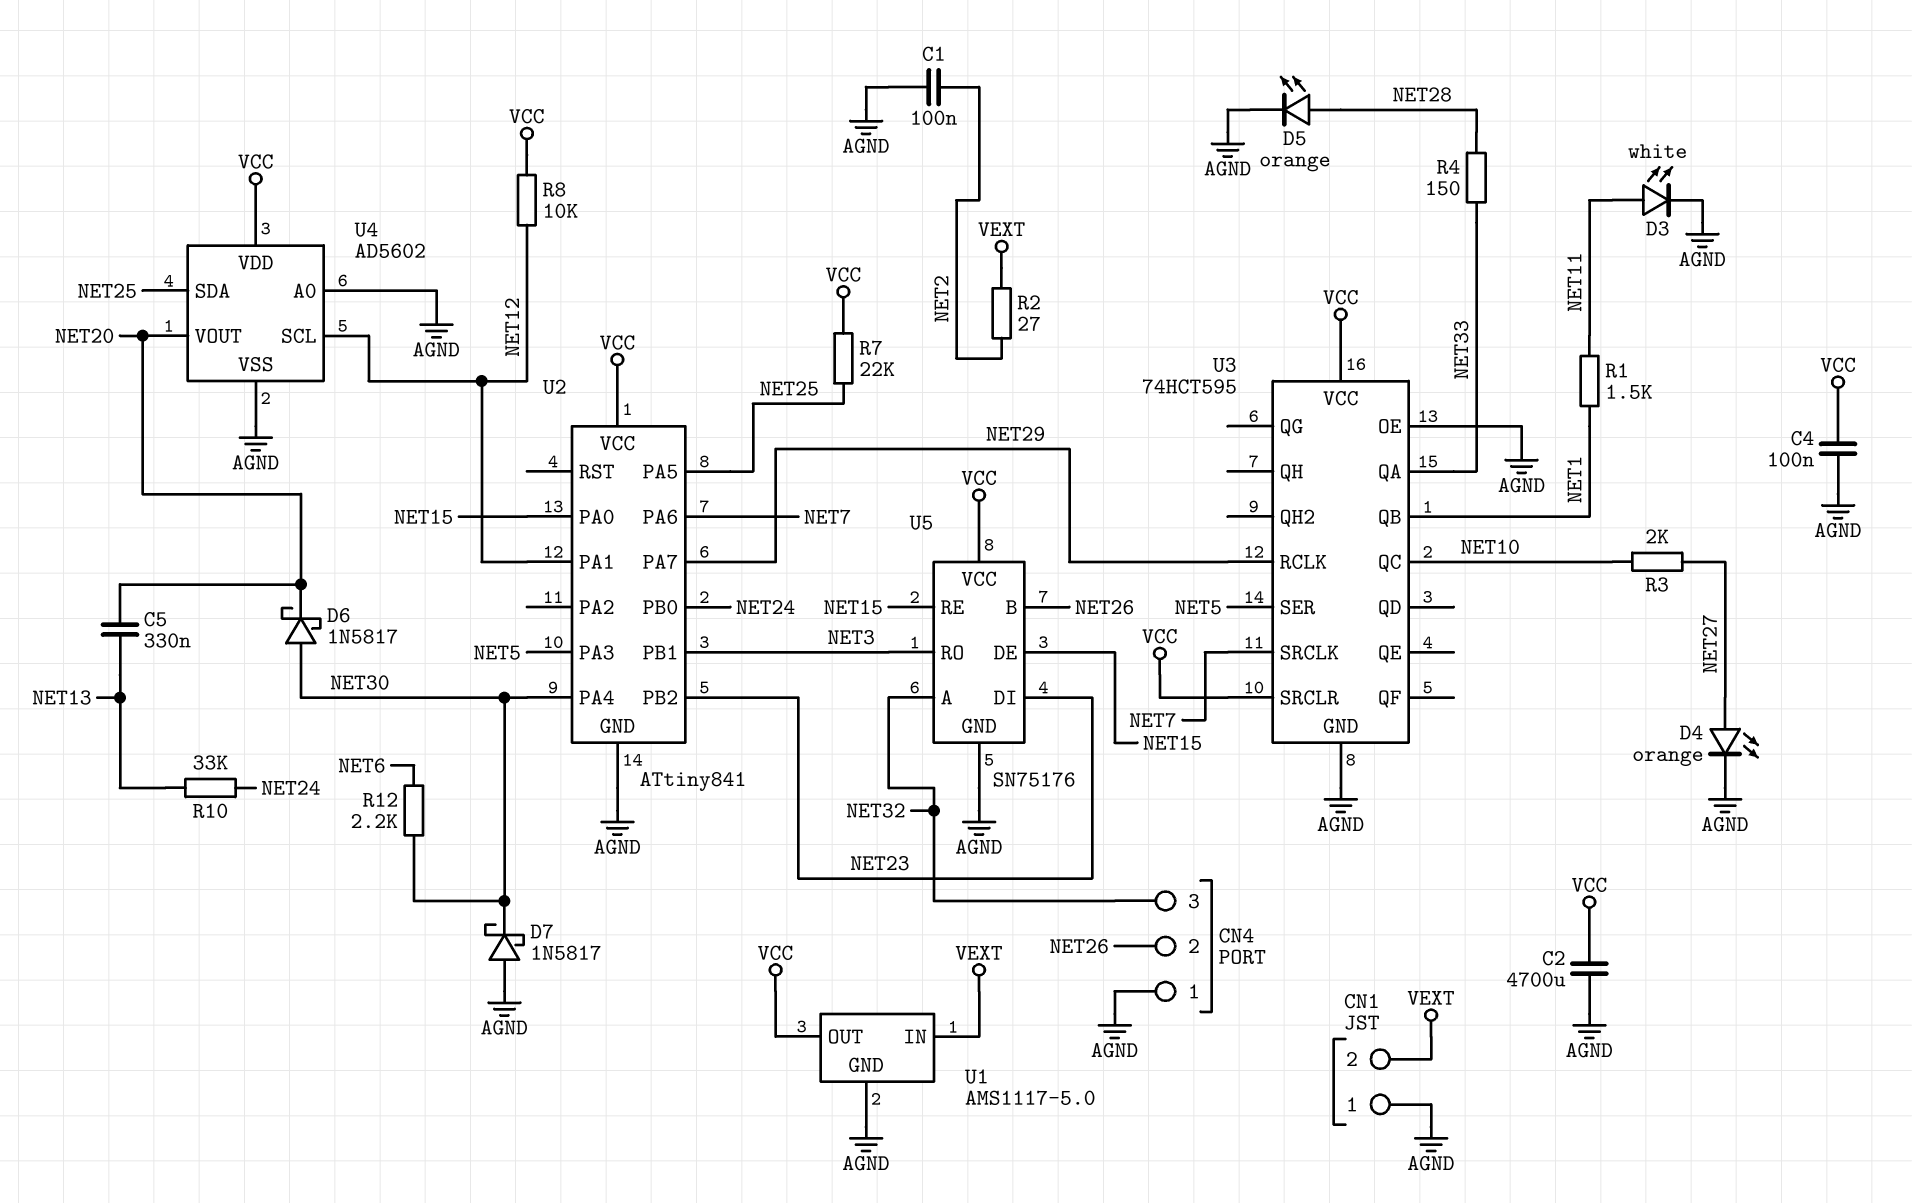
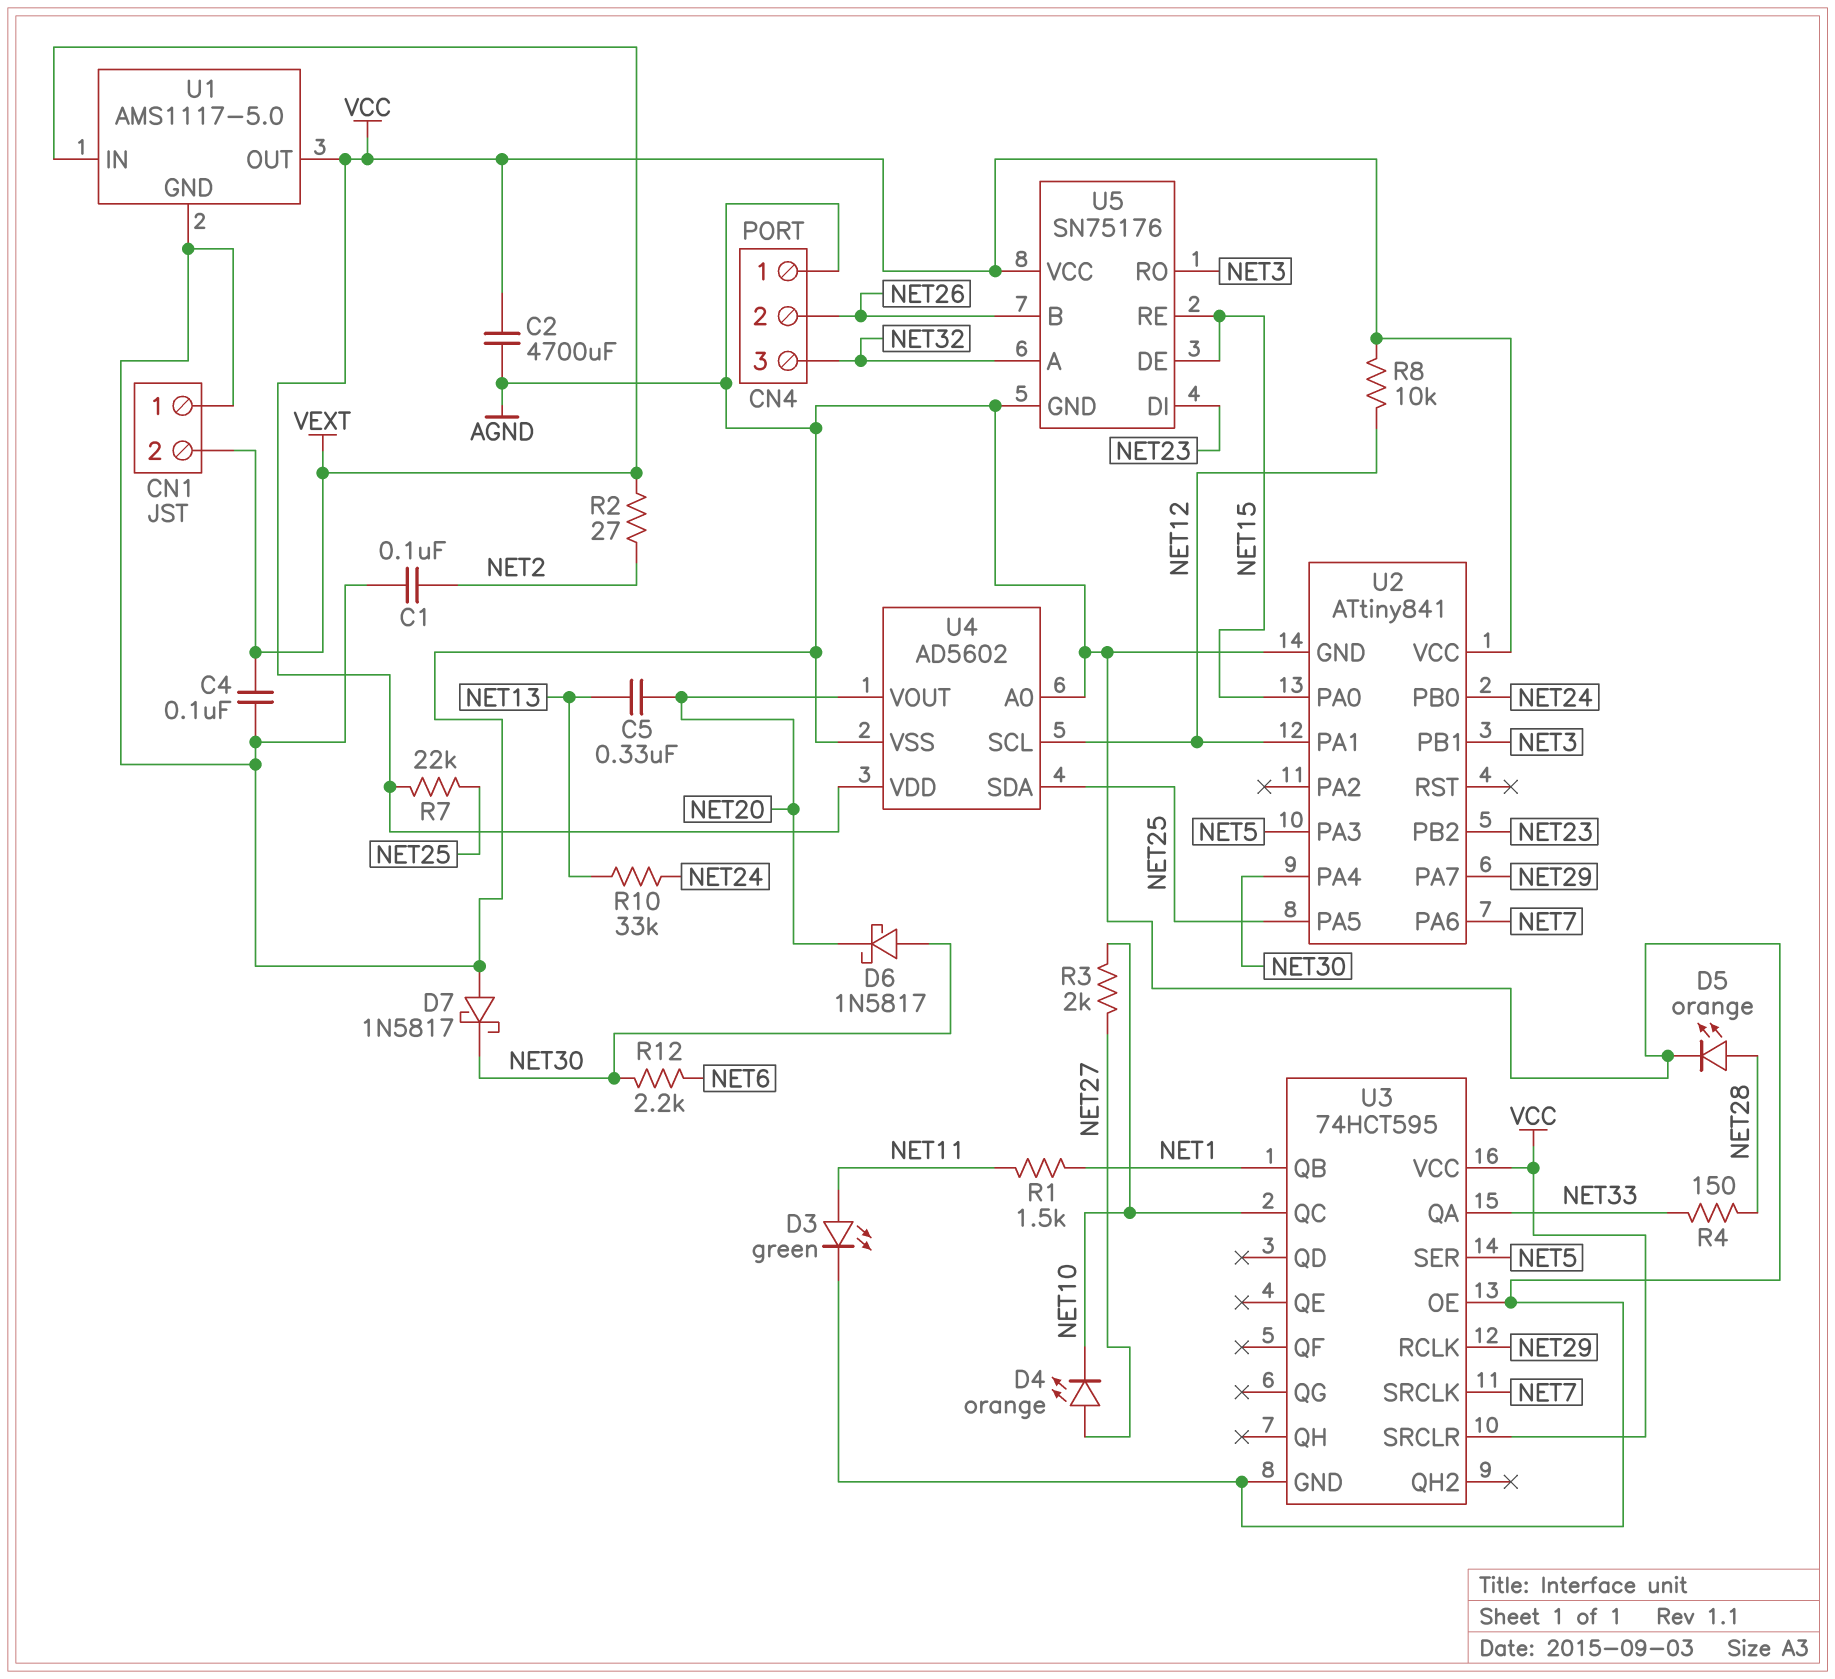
C4: 100nF (AGND, VCC) -> 100nF (AGND, VEXT)
D3: LED white (A NET11, K AGND) -> LED green (A NET11, K AGND)
D4: LED orange (A NET27, K AGND) -> LED orange (A NET27, K NET10)

